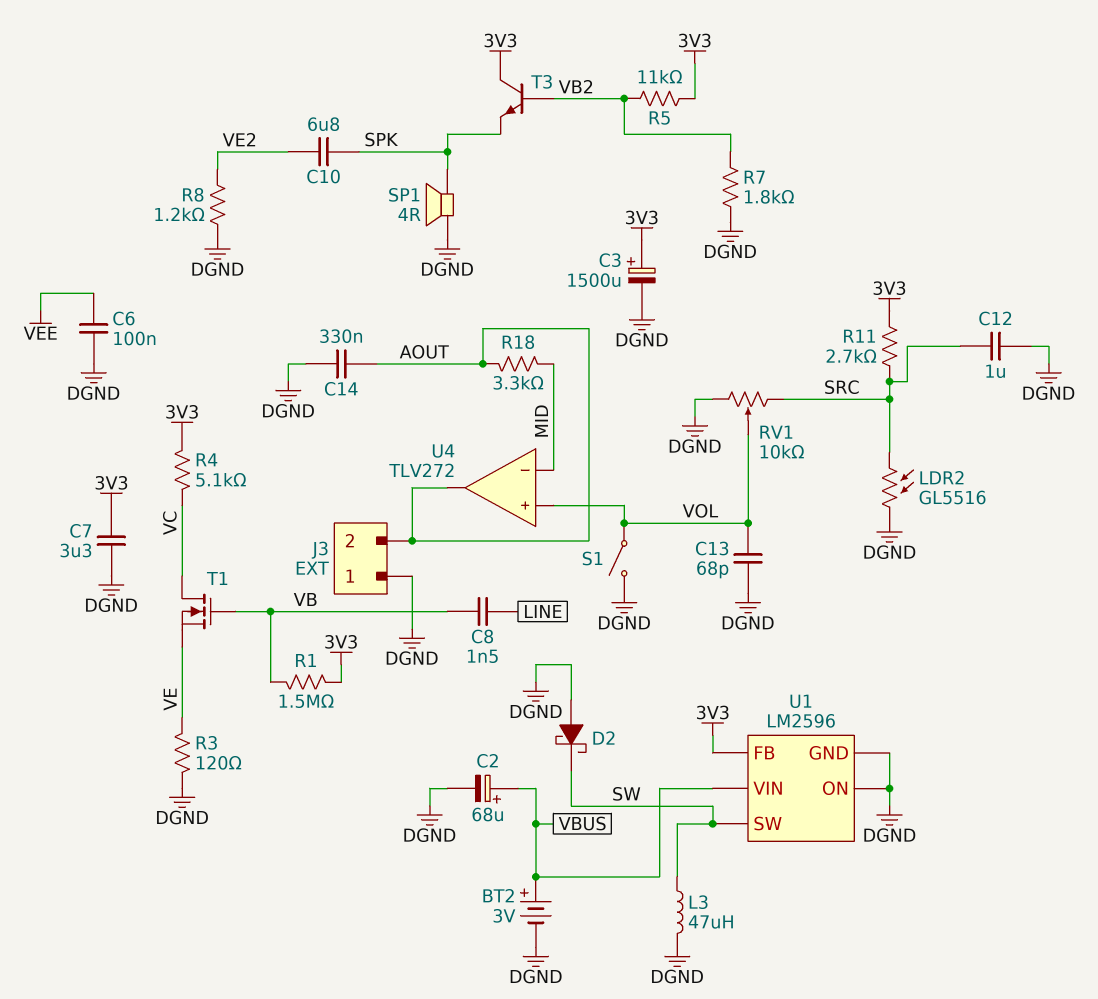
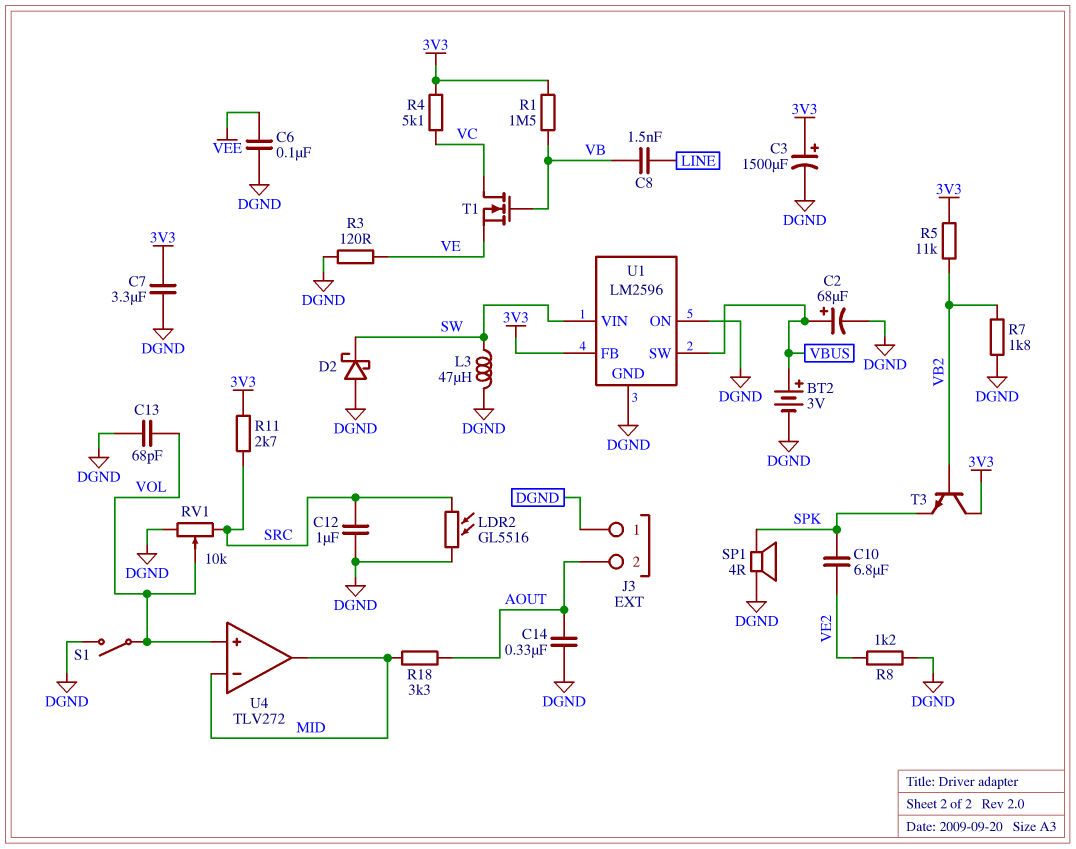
U1 pin SW: SW -> VBUS
U1 pin VIN: VBUS -> SW
U4 pin out: AOUT -> MID

